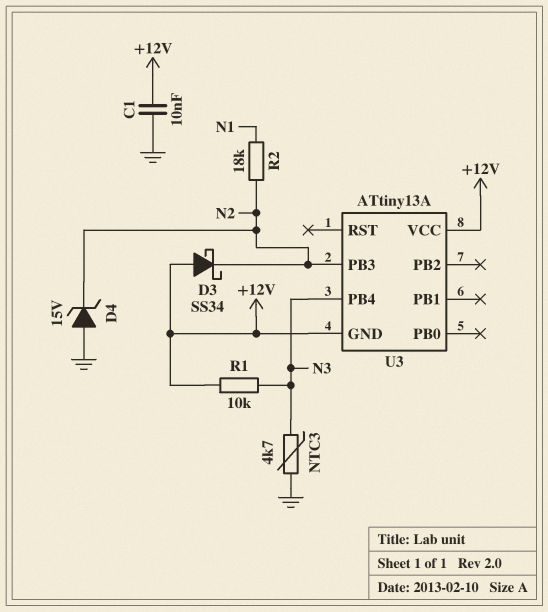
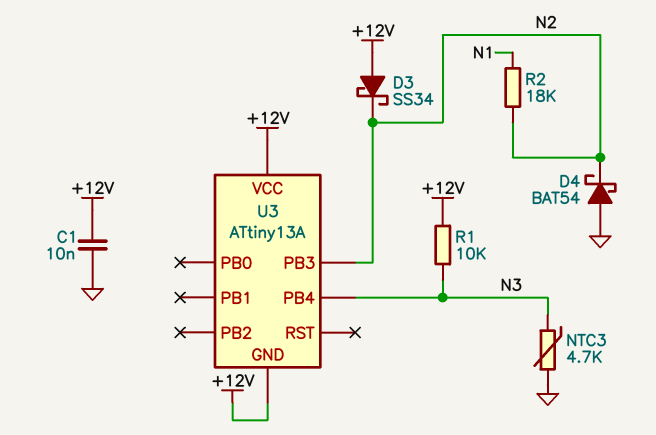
D4: zener 15V (A GND, K N2) -> schottky BAT54 (A GND, K N2)

